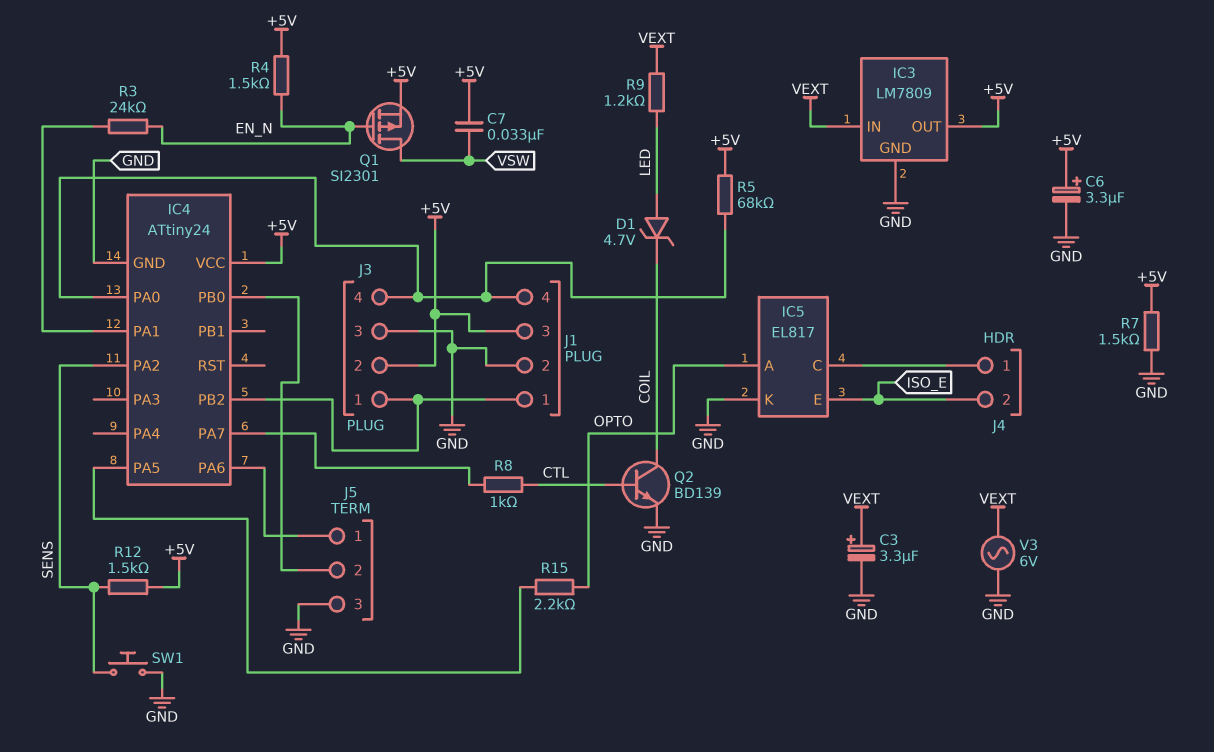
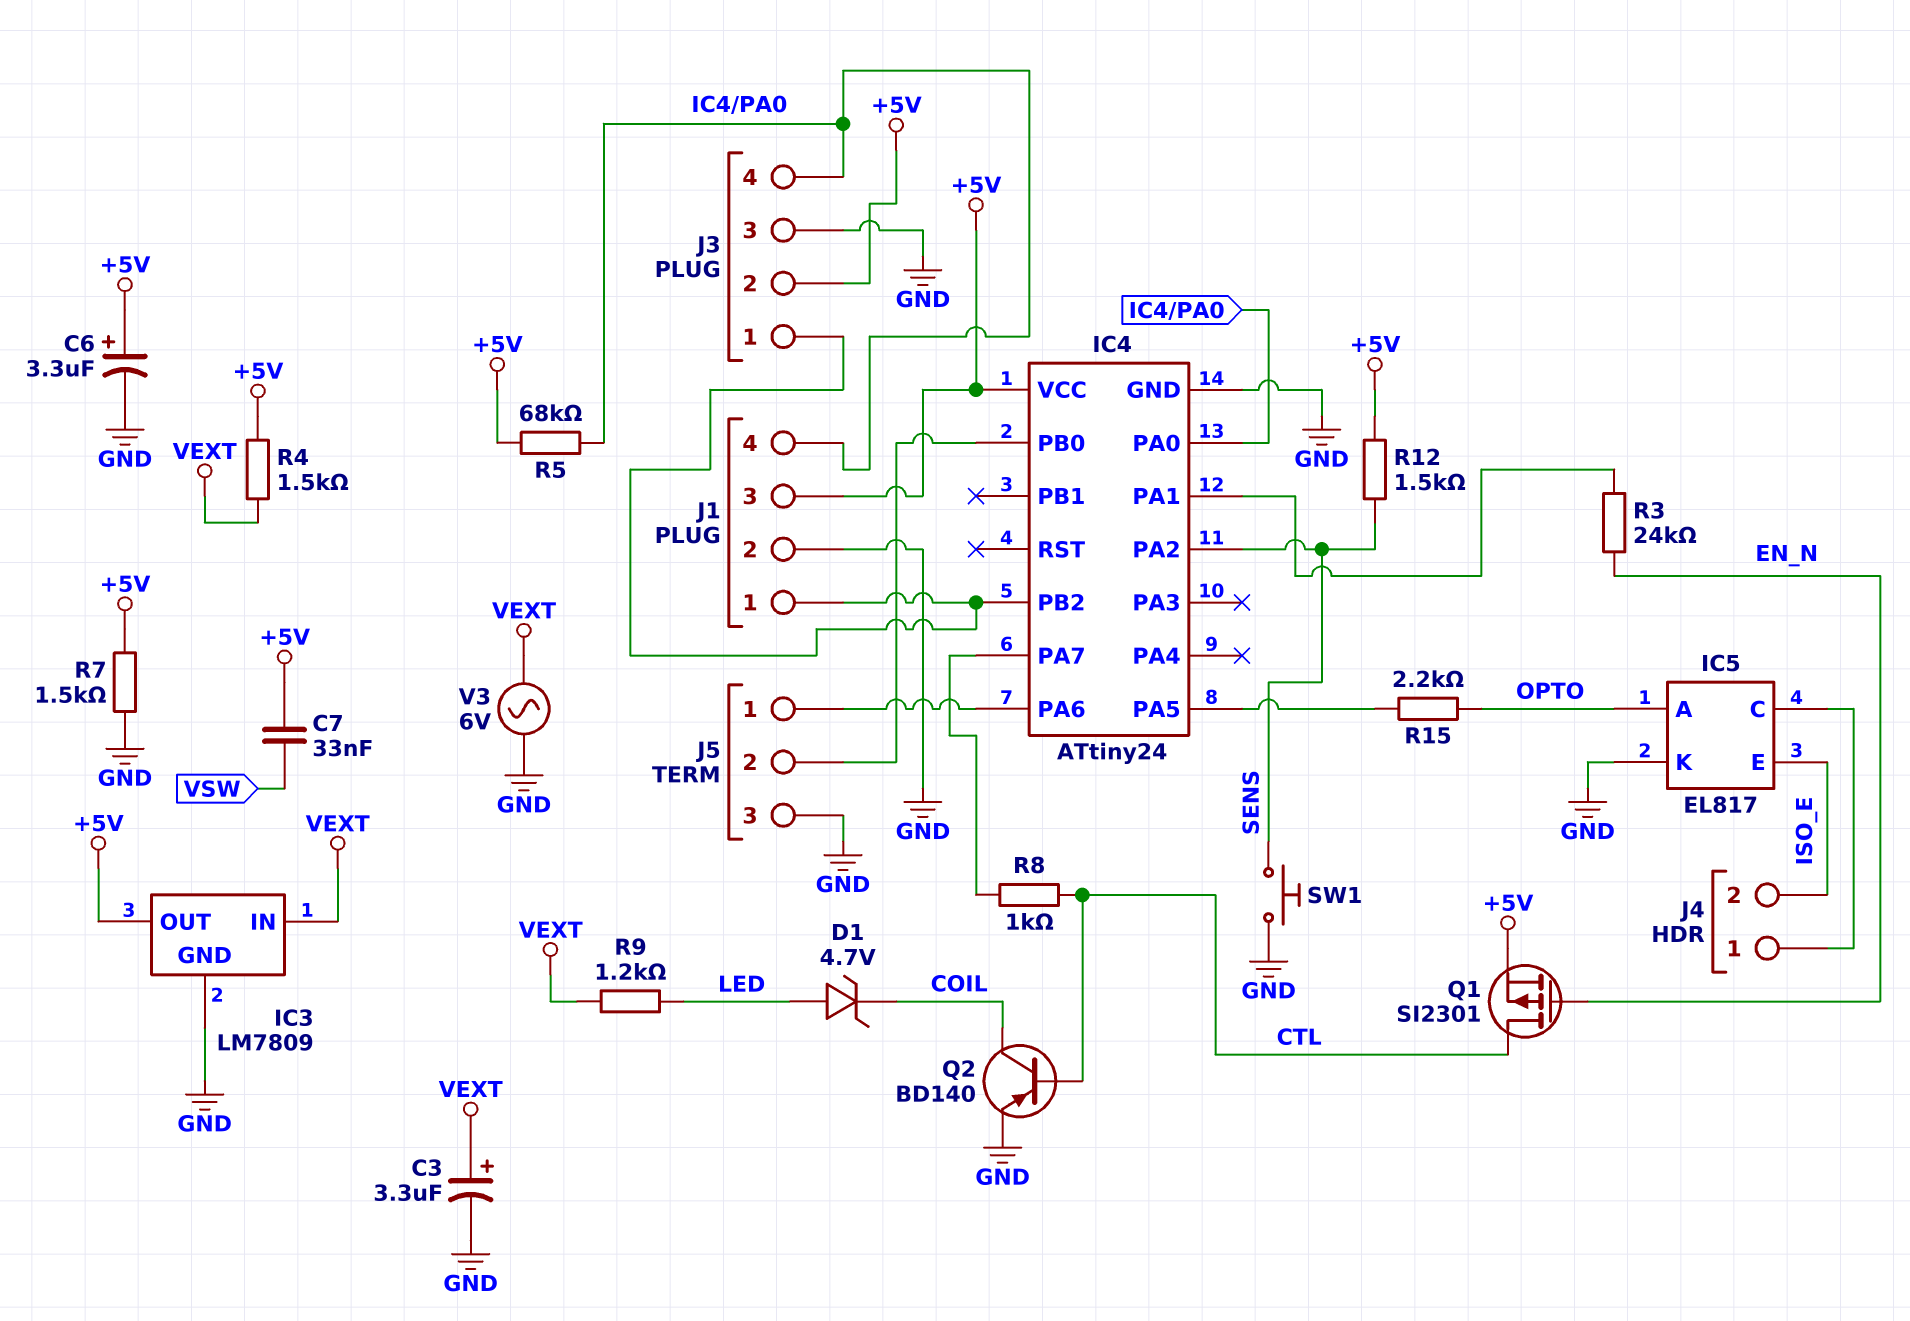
Q1: PMOS SI2301 (G EN_N, D VSW, S +5V) -> PMOS SI2301 (G EN_N, D CTL, S +5V)
Q2: NPN BD139 (B CTL, C COIL, E GND) -> PNP BD140 (B CTL, C COIL, E GND)
R4: 1.5k (+5V, EN_N) -> 1.5k (+5V, VEXT)

